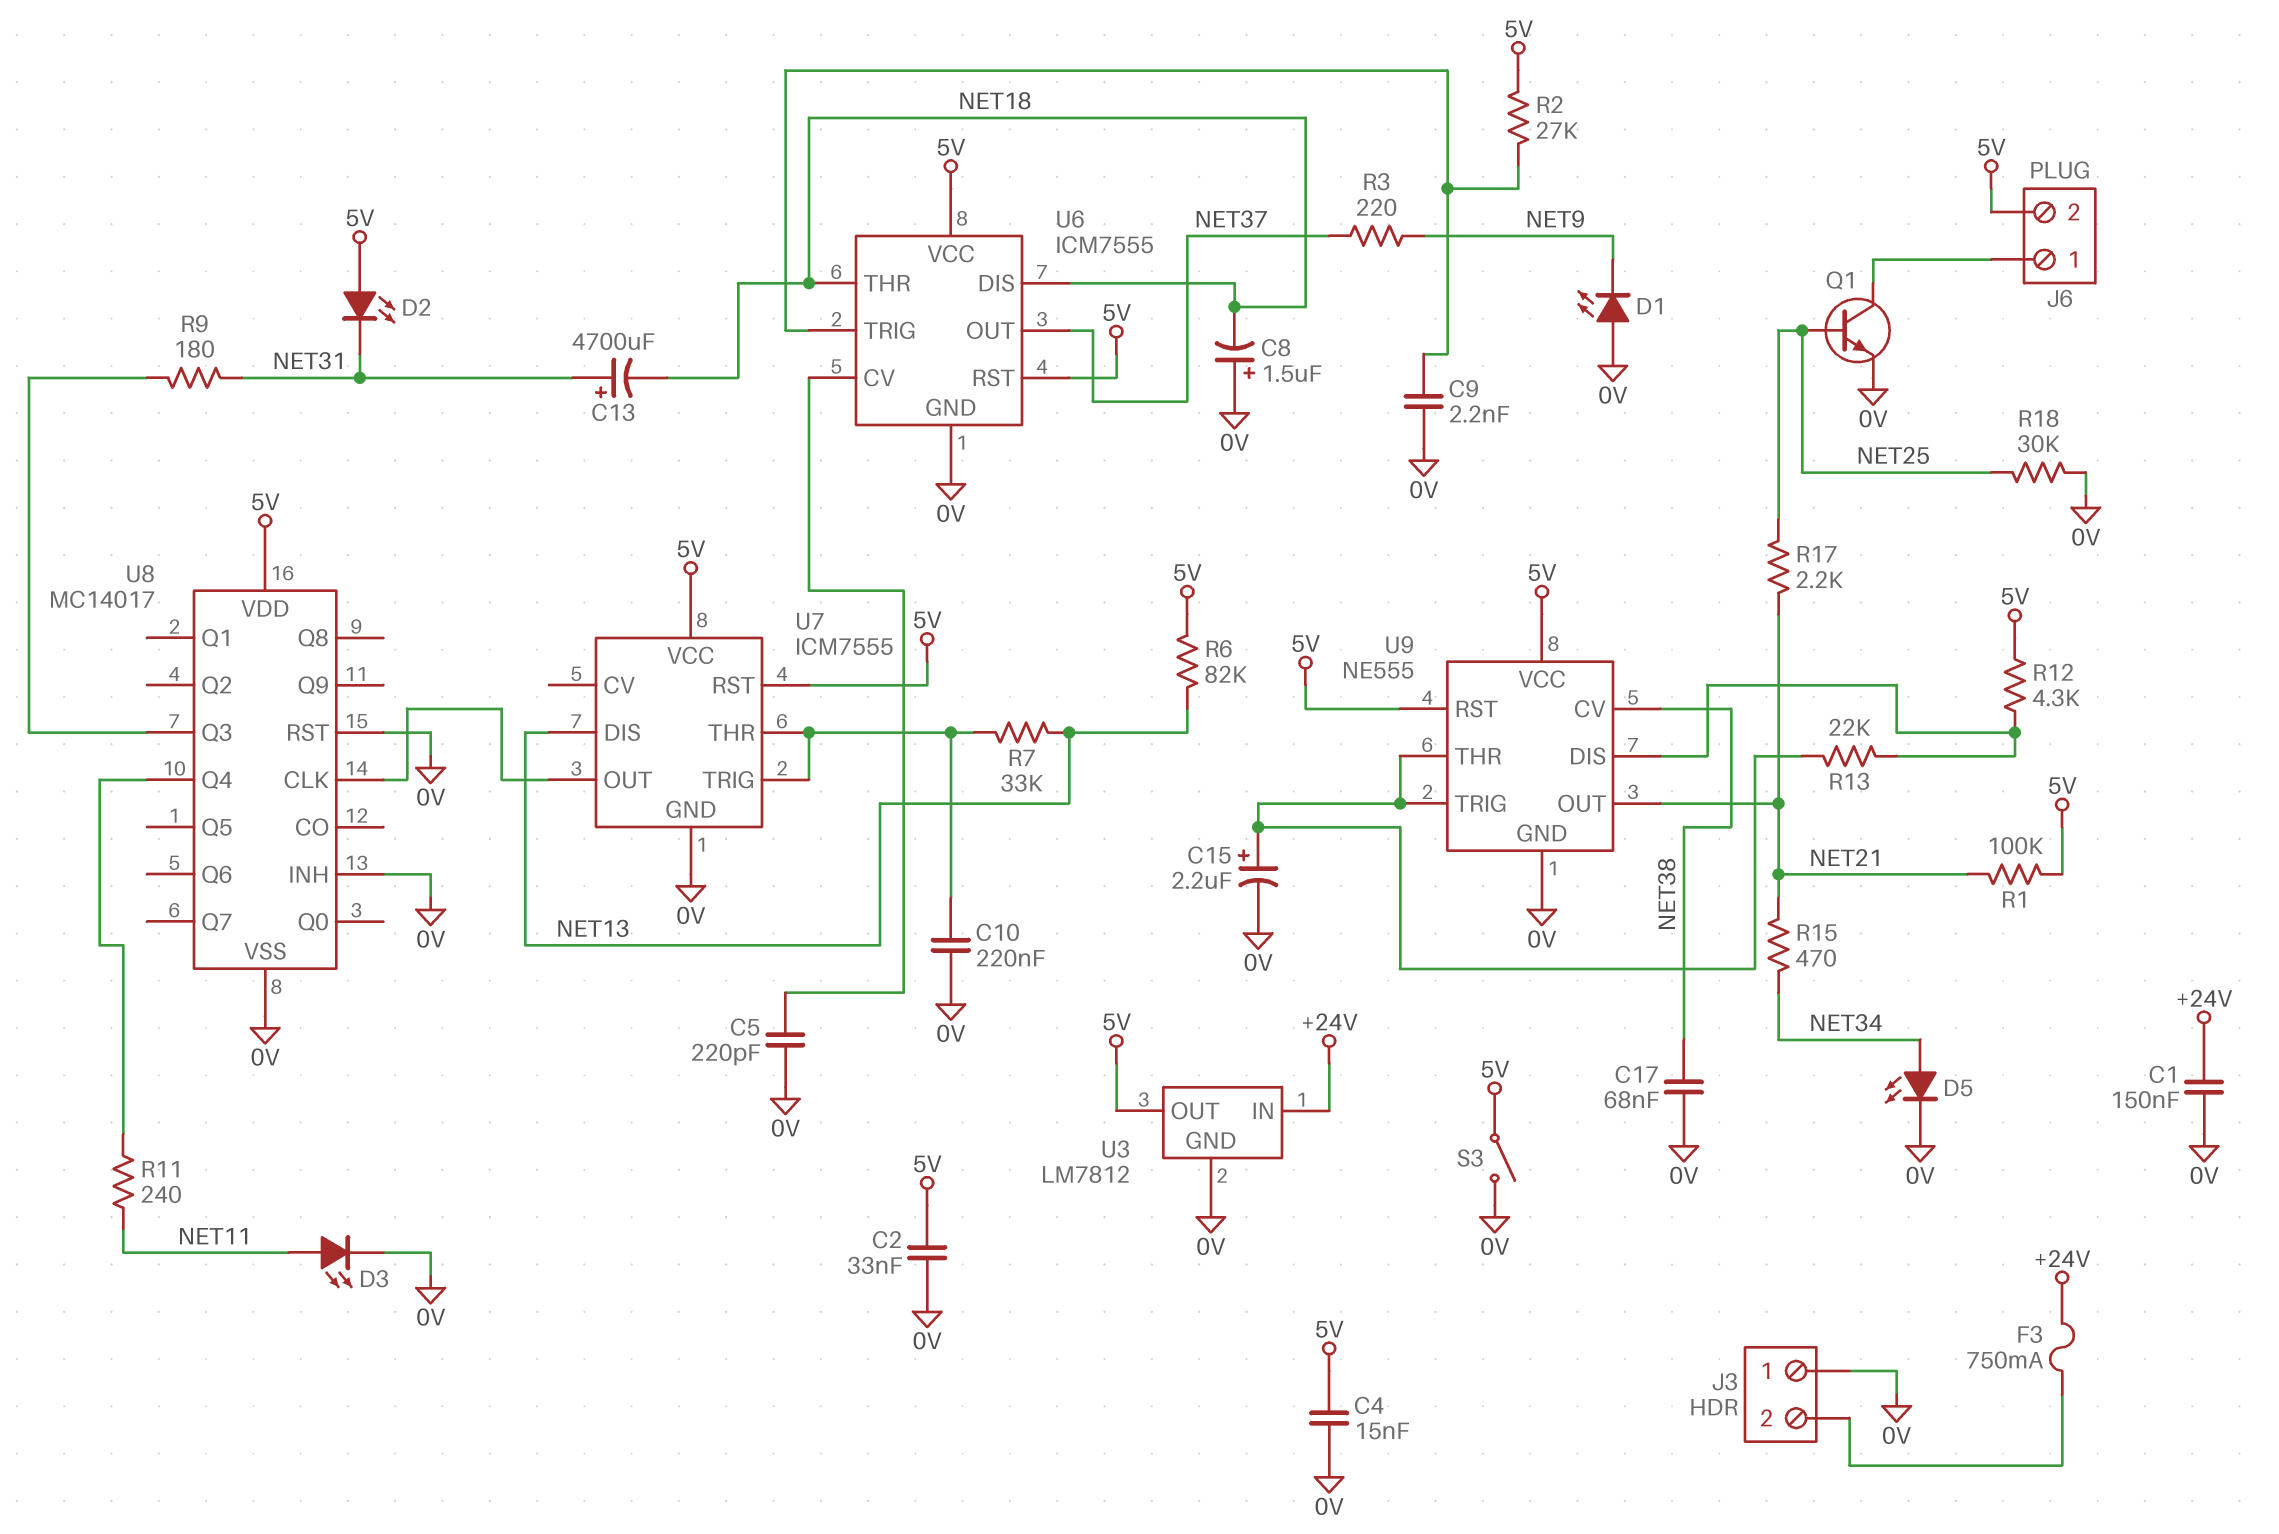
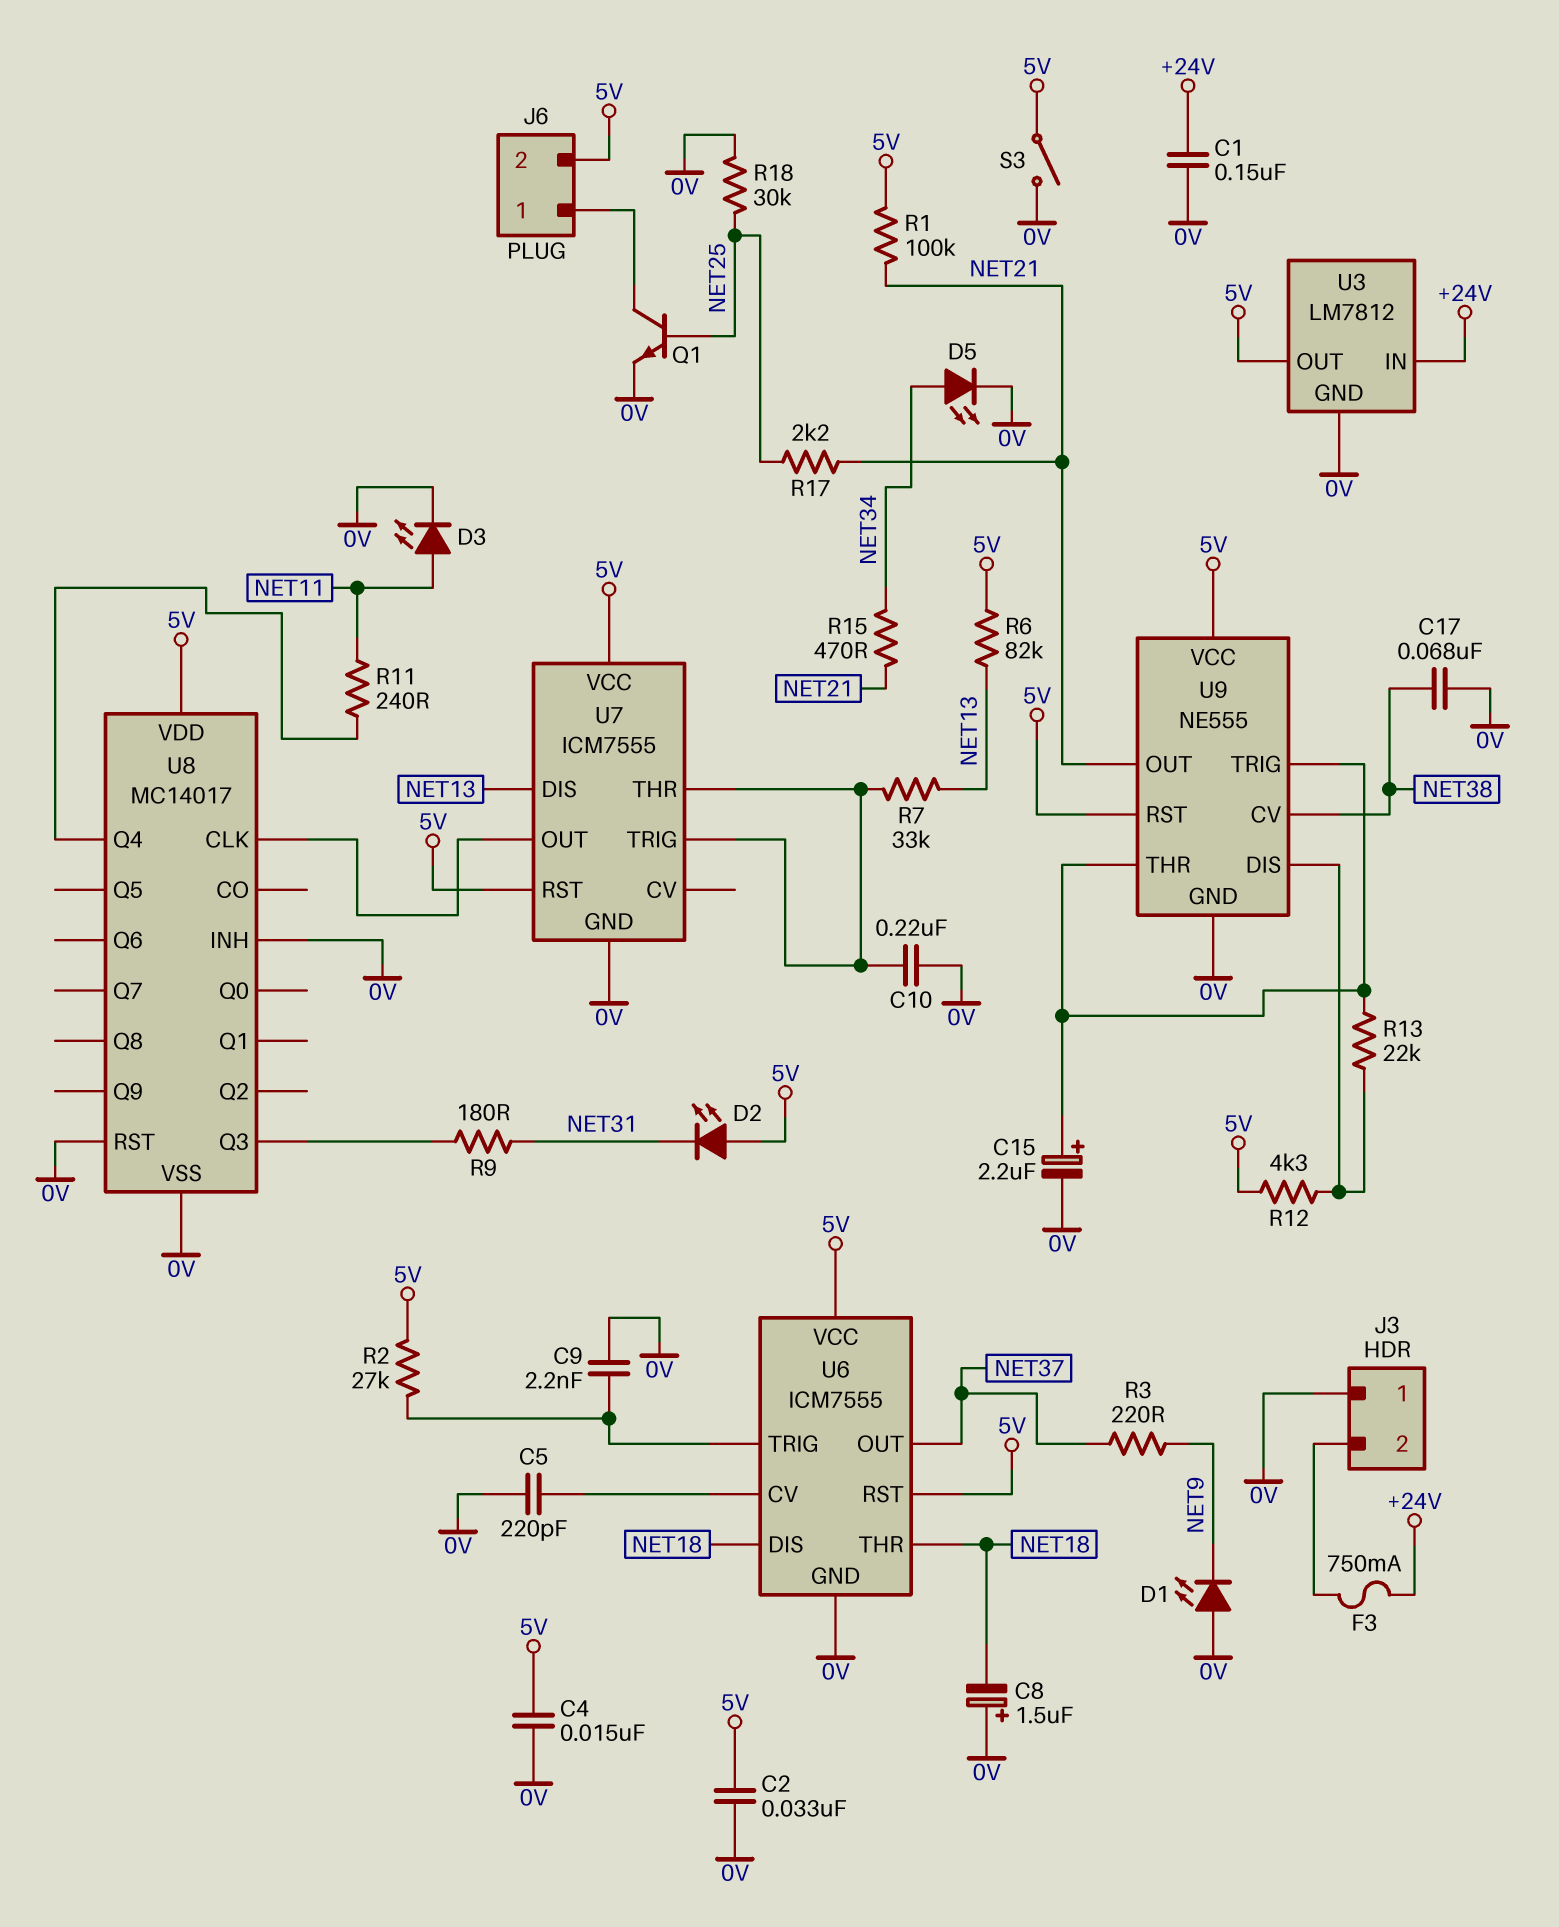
C13: 4700uF (plus NET31, minus NET18) -> none

